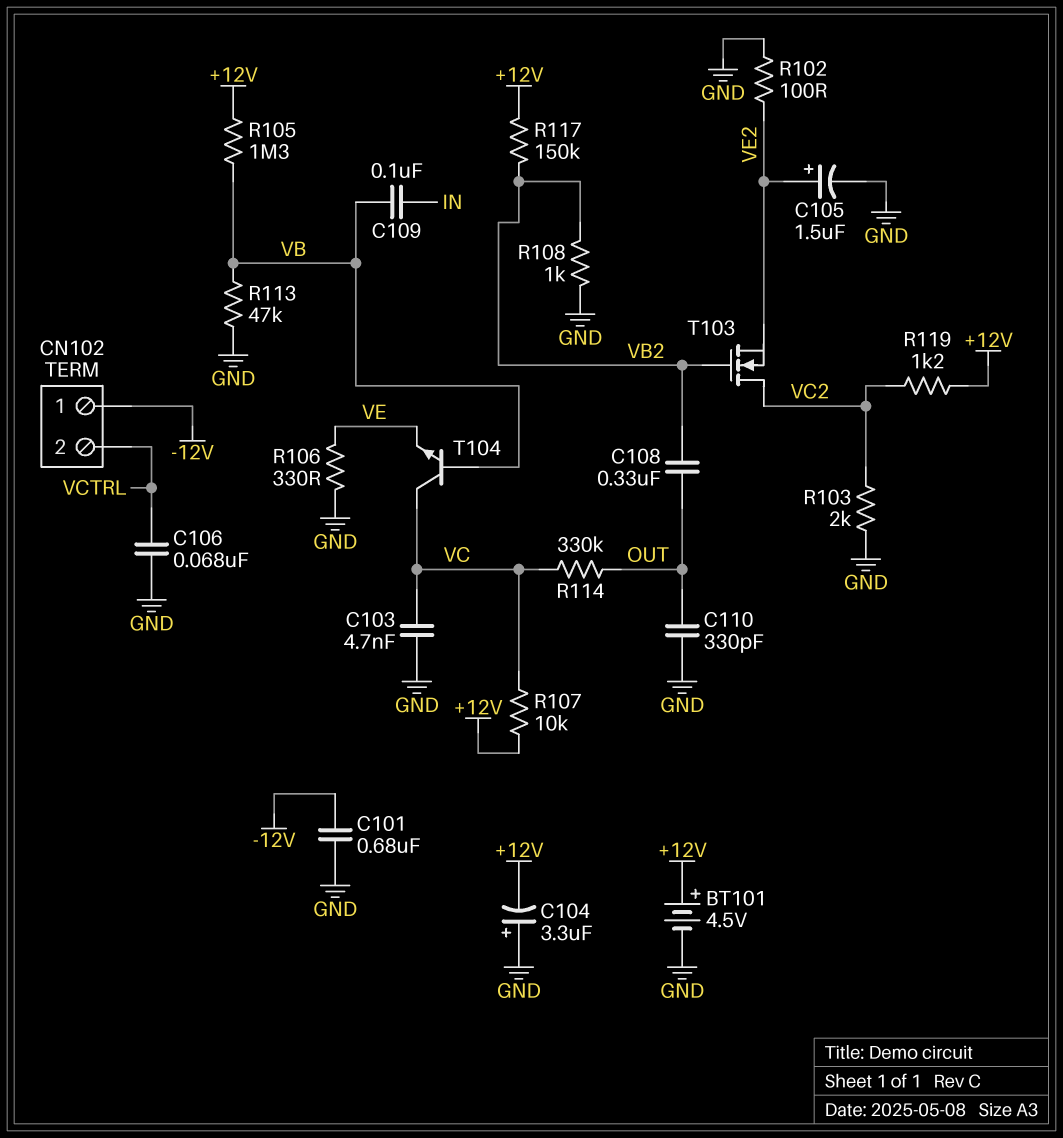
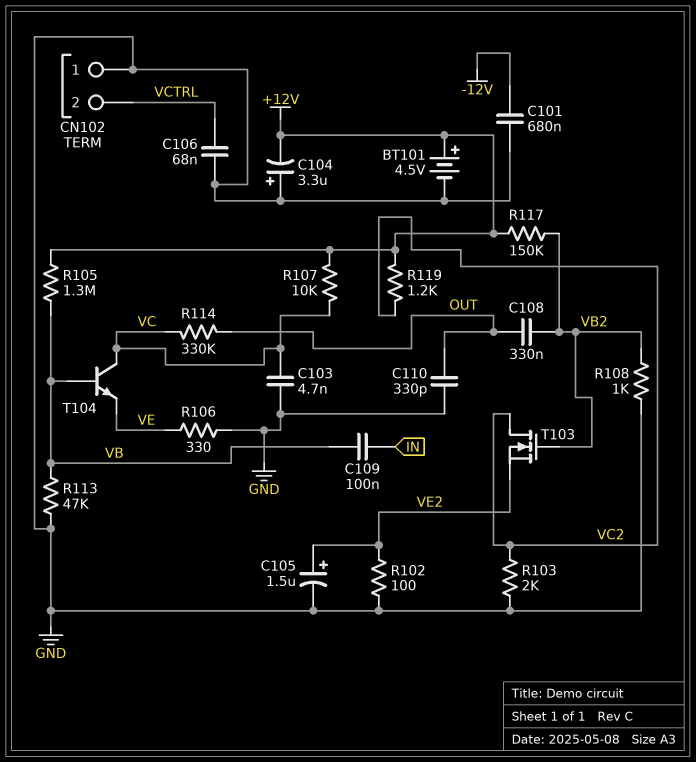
CN102 pin 1: -12V -> GND

